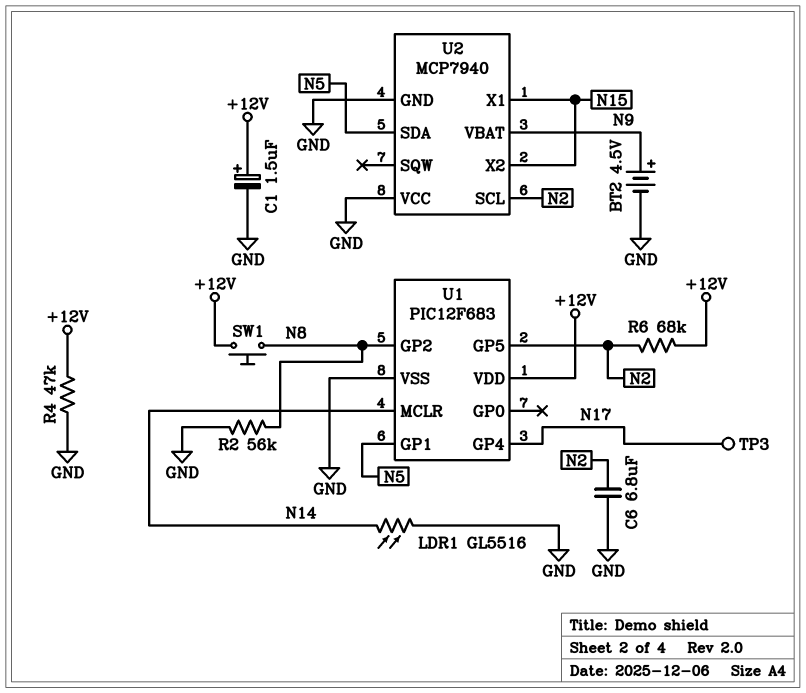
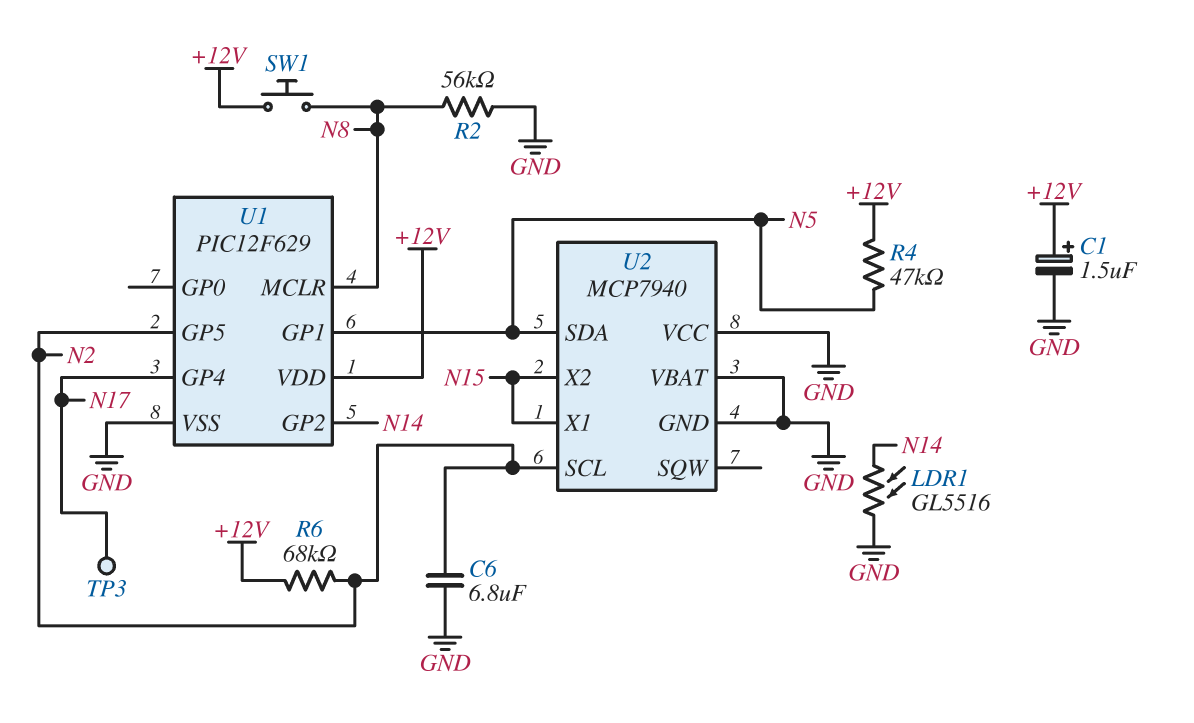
BT2: 4.5V (plus N9, minus GND) -> none
R4: 47k (+12V, GND) -> 47k (+12V, N5)
U1: PIC12F683 -> PIC12F629
U1 pin GP2: N8 -> N14
U1 pin MCLR: N14 -> N8
U2 pin VBAT: N9 -> GND

